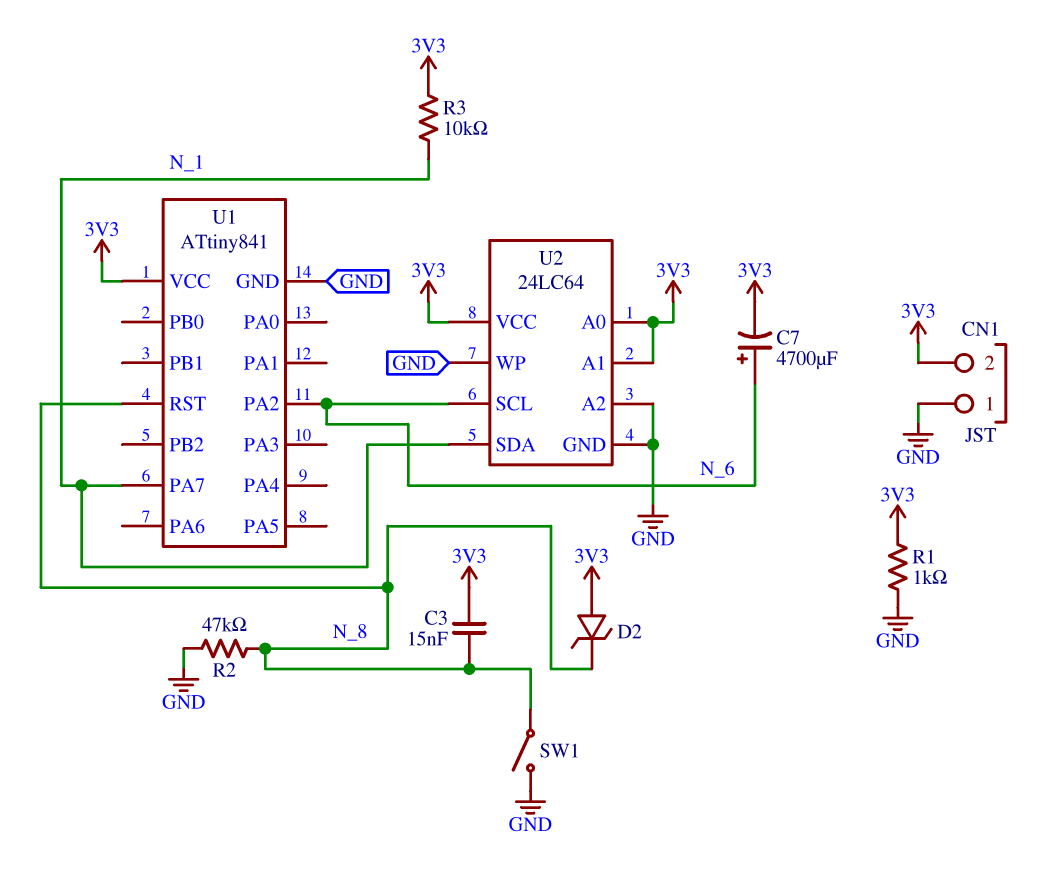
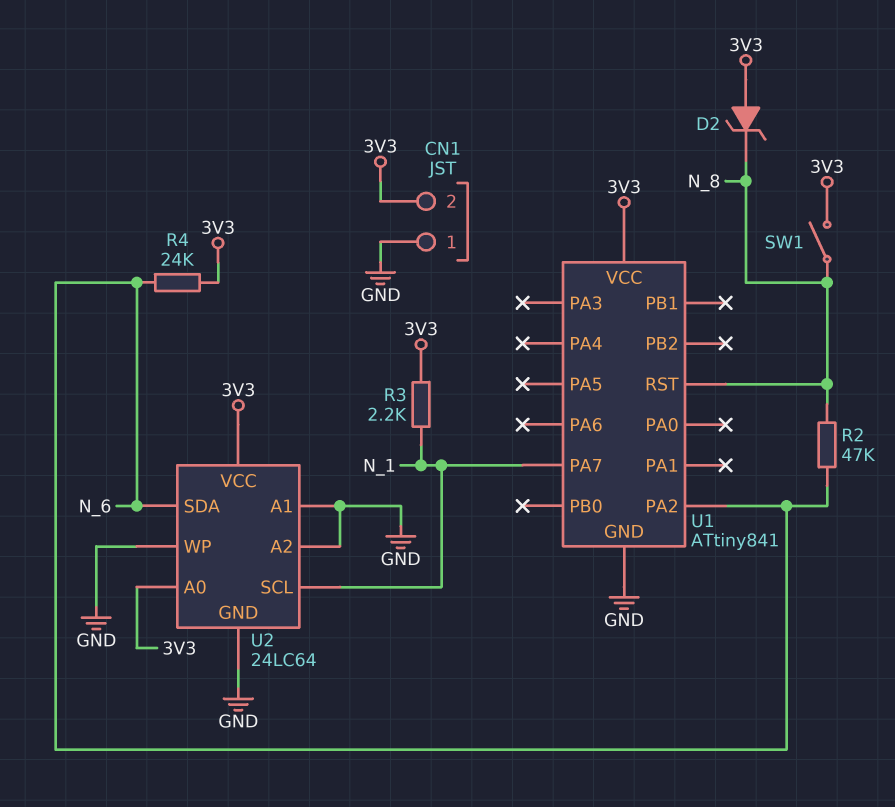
C3: 15nF (3V3, N_8) -> none
C7: 4700uF (plus N_6, minus 3V3) -> none
R1: 1k (3V3, GND) -> none
R2: 47k (GND, N_8) -> 47k (N_6, N_8)
R3: 10k (3V3, N_1) -> 2.2k (3V3, N_1)
R4: none -> 24k (3V3, N_6)
SW1: switch (GND, N_8) -> switch (3V3, N_8)
U2 pin A1: 3V3 -> GND
U2 pin SCL: N_6 -> N_1
U2 pin SDA: N_1 -> N_6

